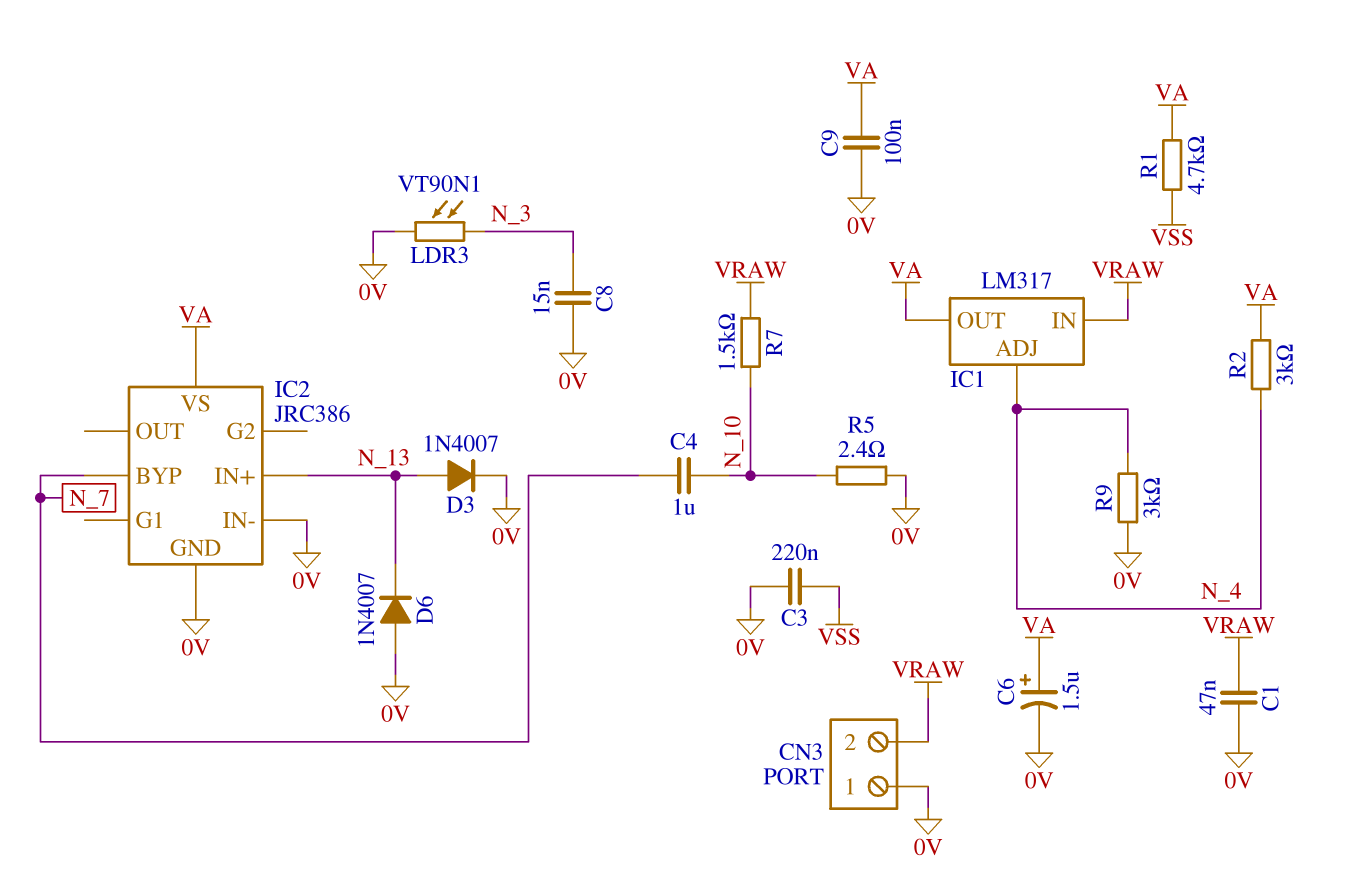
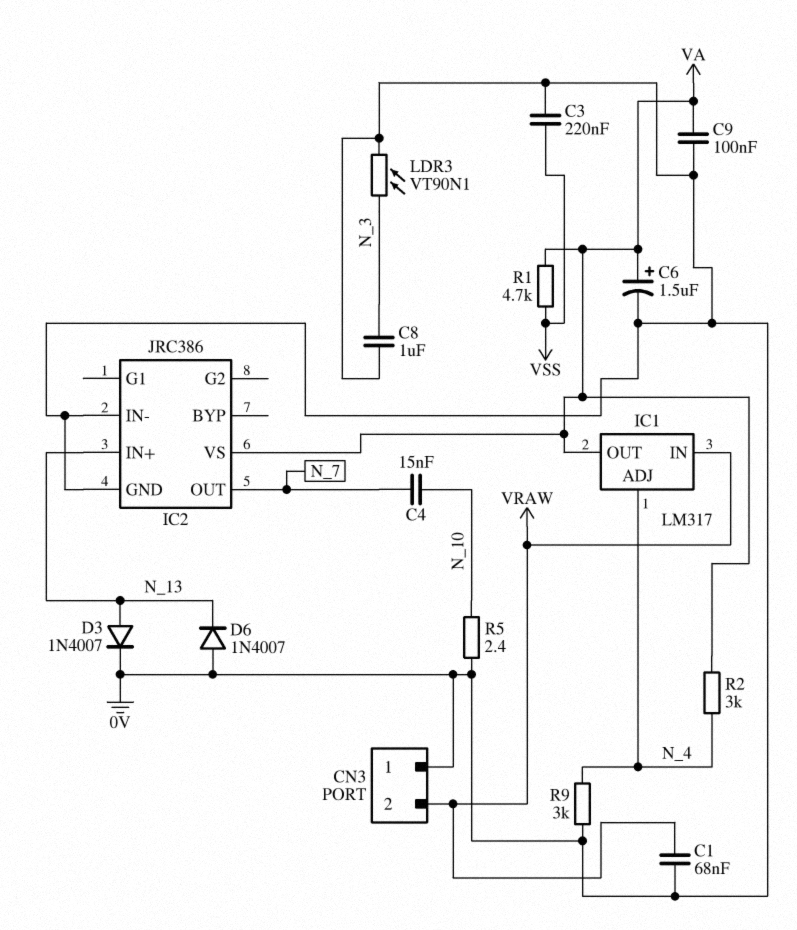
C1: 47nF (0V, VRAW) -> 68nF (0V, VRAW)
C4: 1uF (N_7, N_10) -> 15nF (N_7, N_10)
C8: 15nF (0V, N_3) -> 1uF (0V, N_3)
IC2 pin BYP: N_7 -> none
IC2 pin OUT: none -> N_7
R7: 1.5k (N_10, VRAW) -> none

